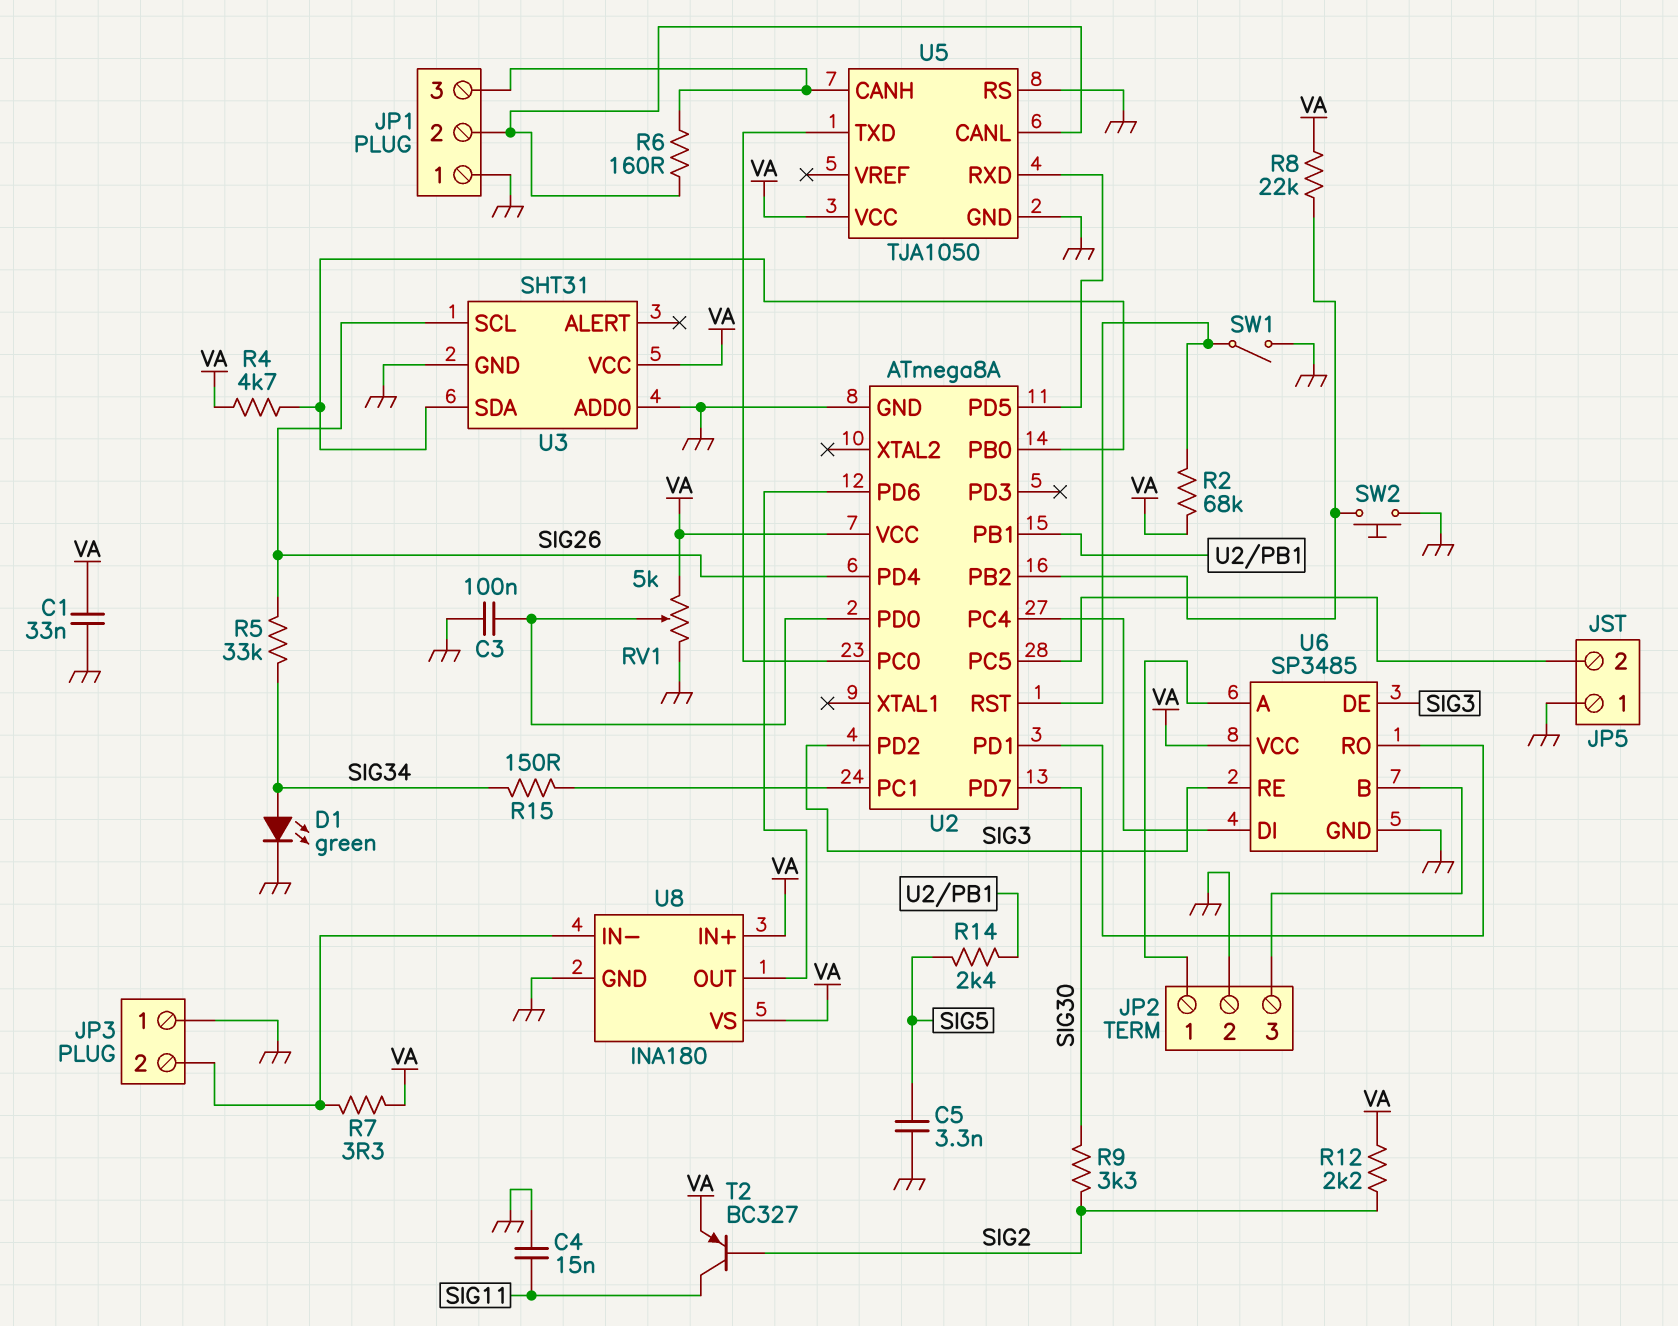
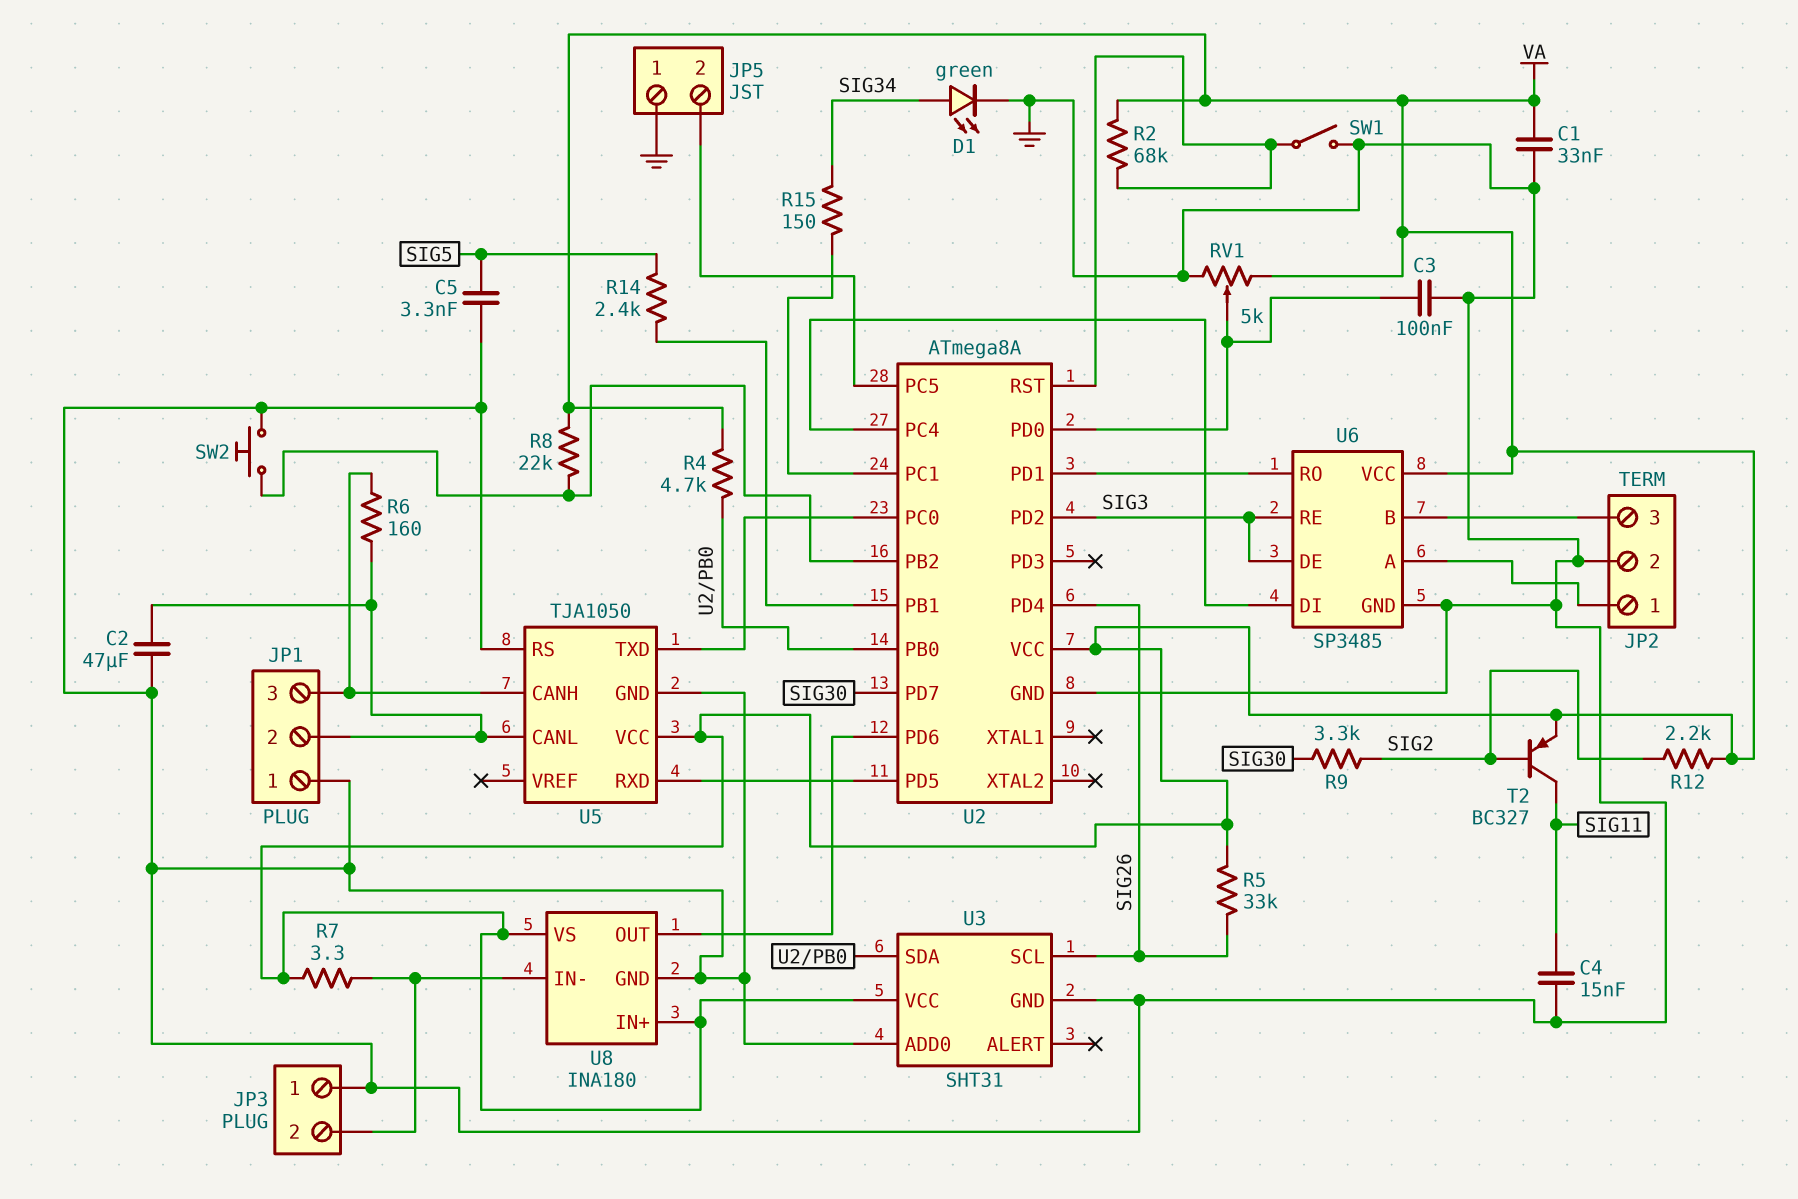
C2: none -> 47uF (GND, JP1/2)
R5: 33k (SIG26, SIG34) -> 33k (SIG26, VA)

